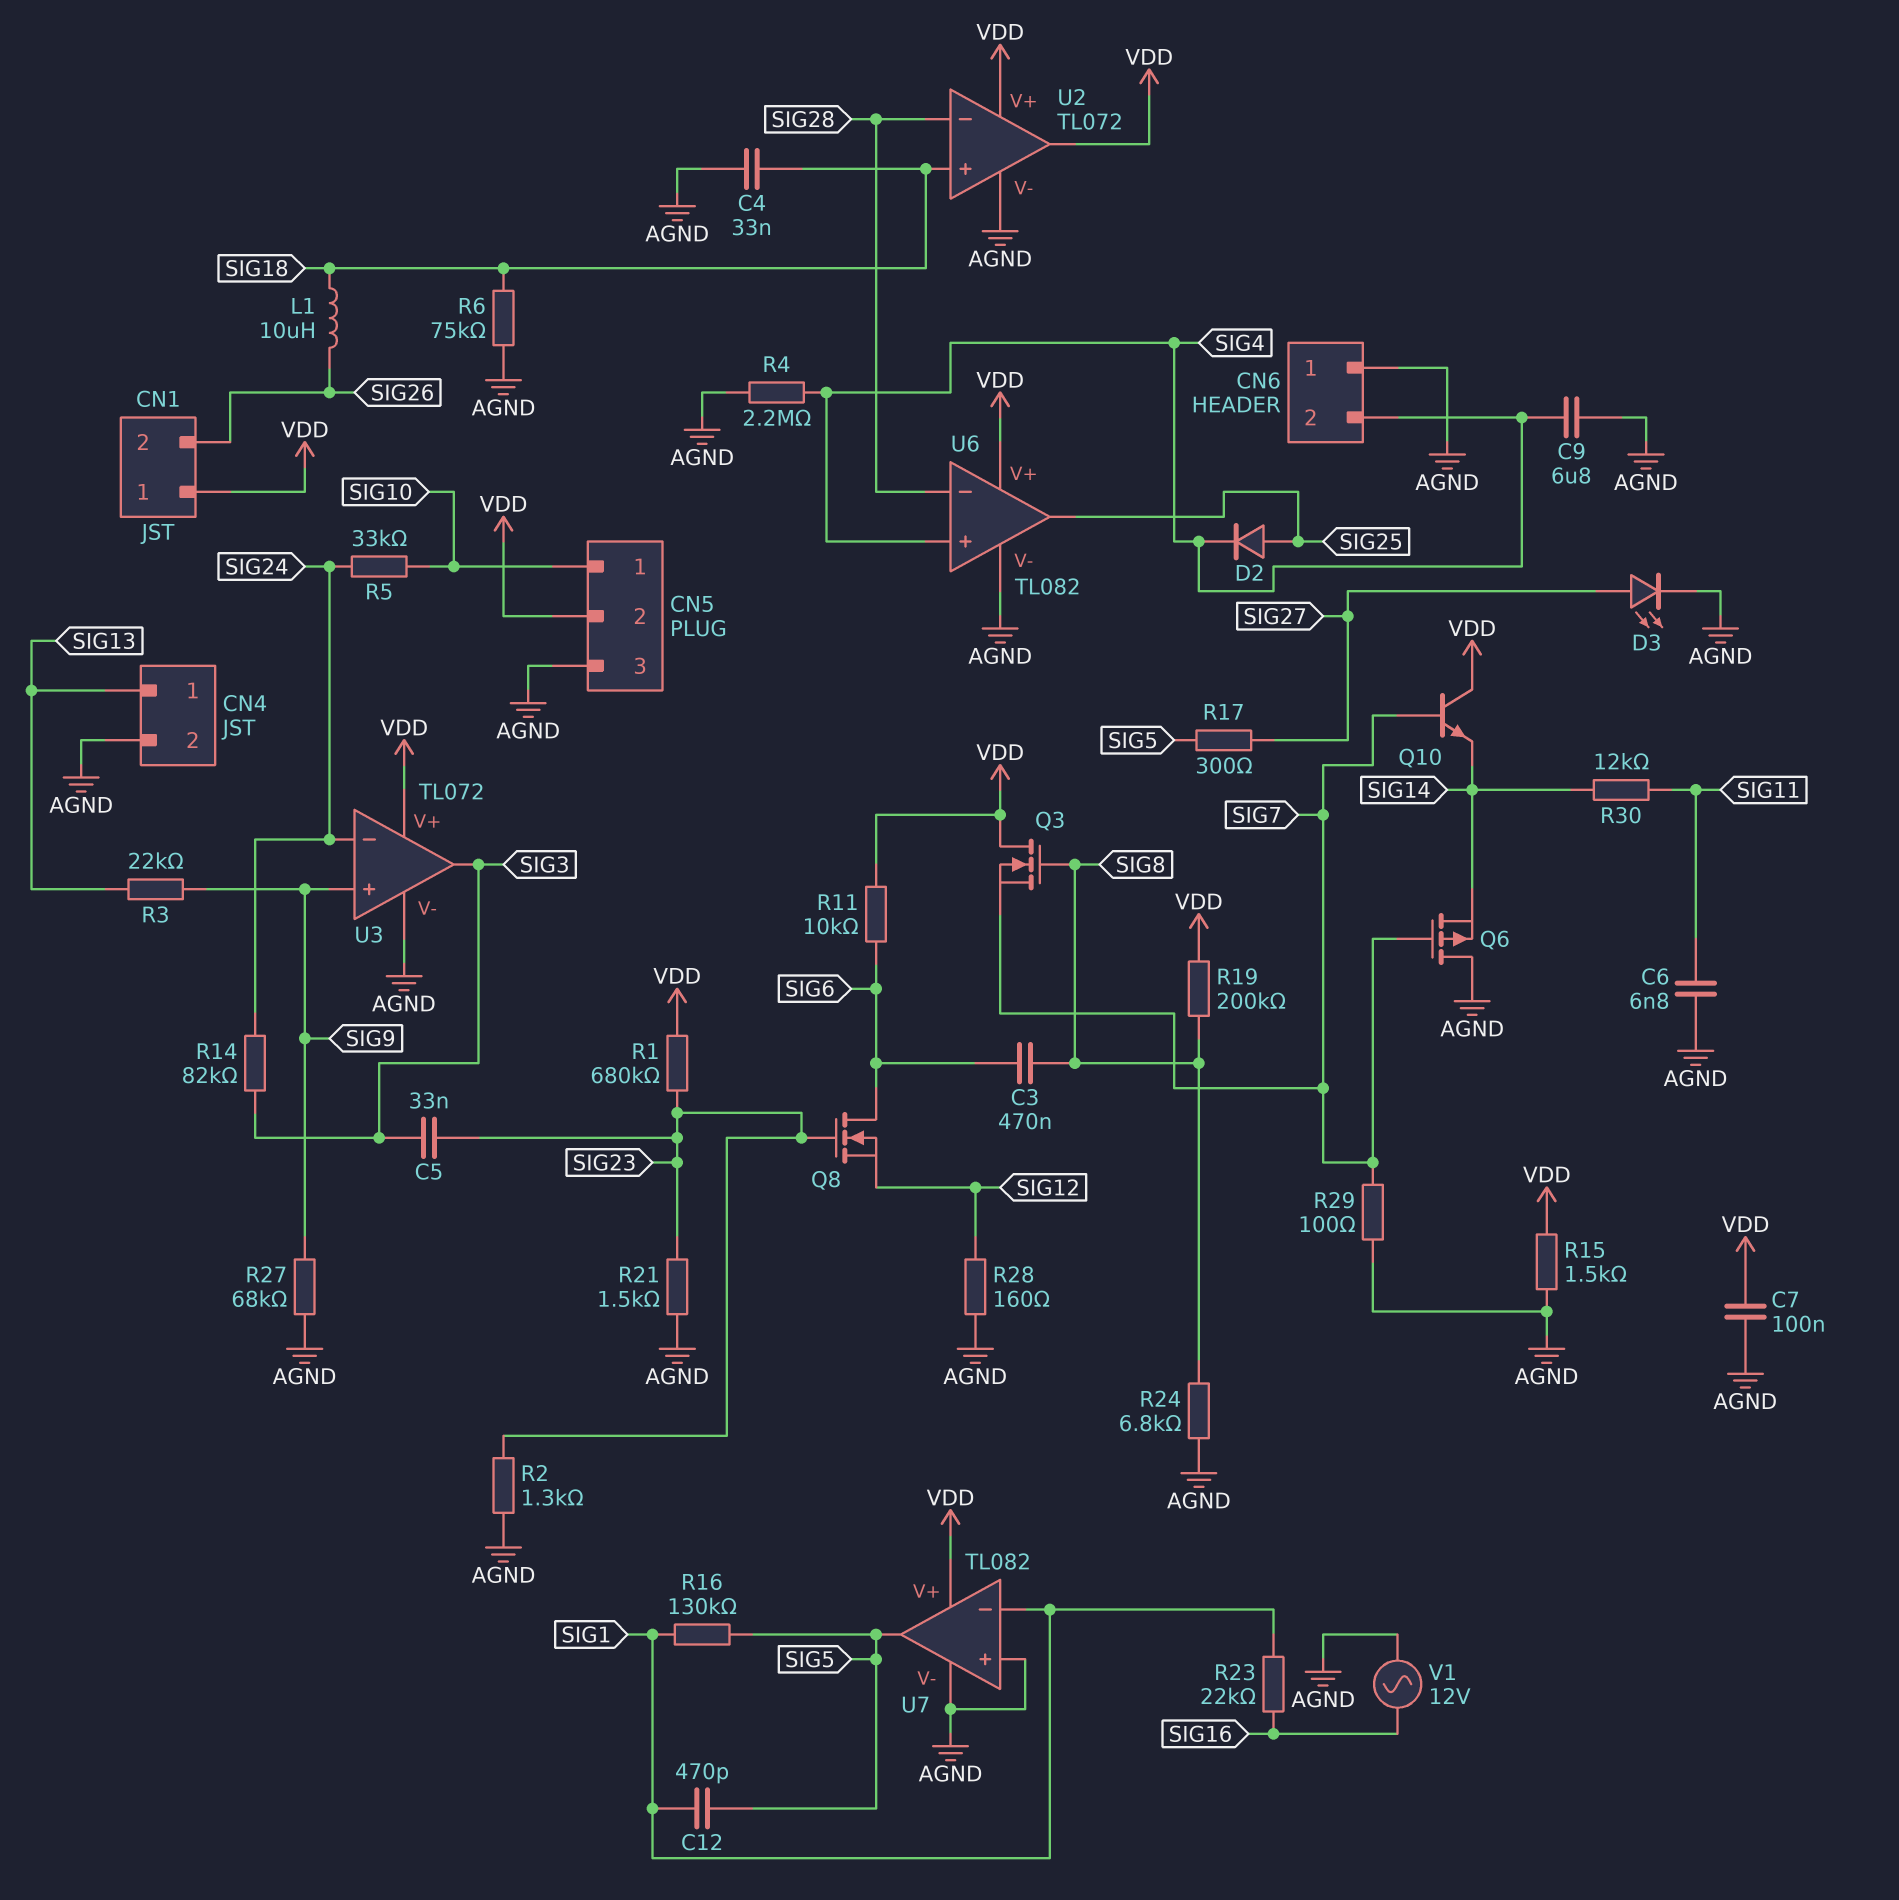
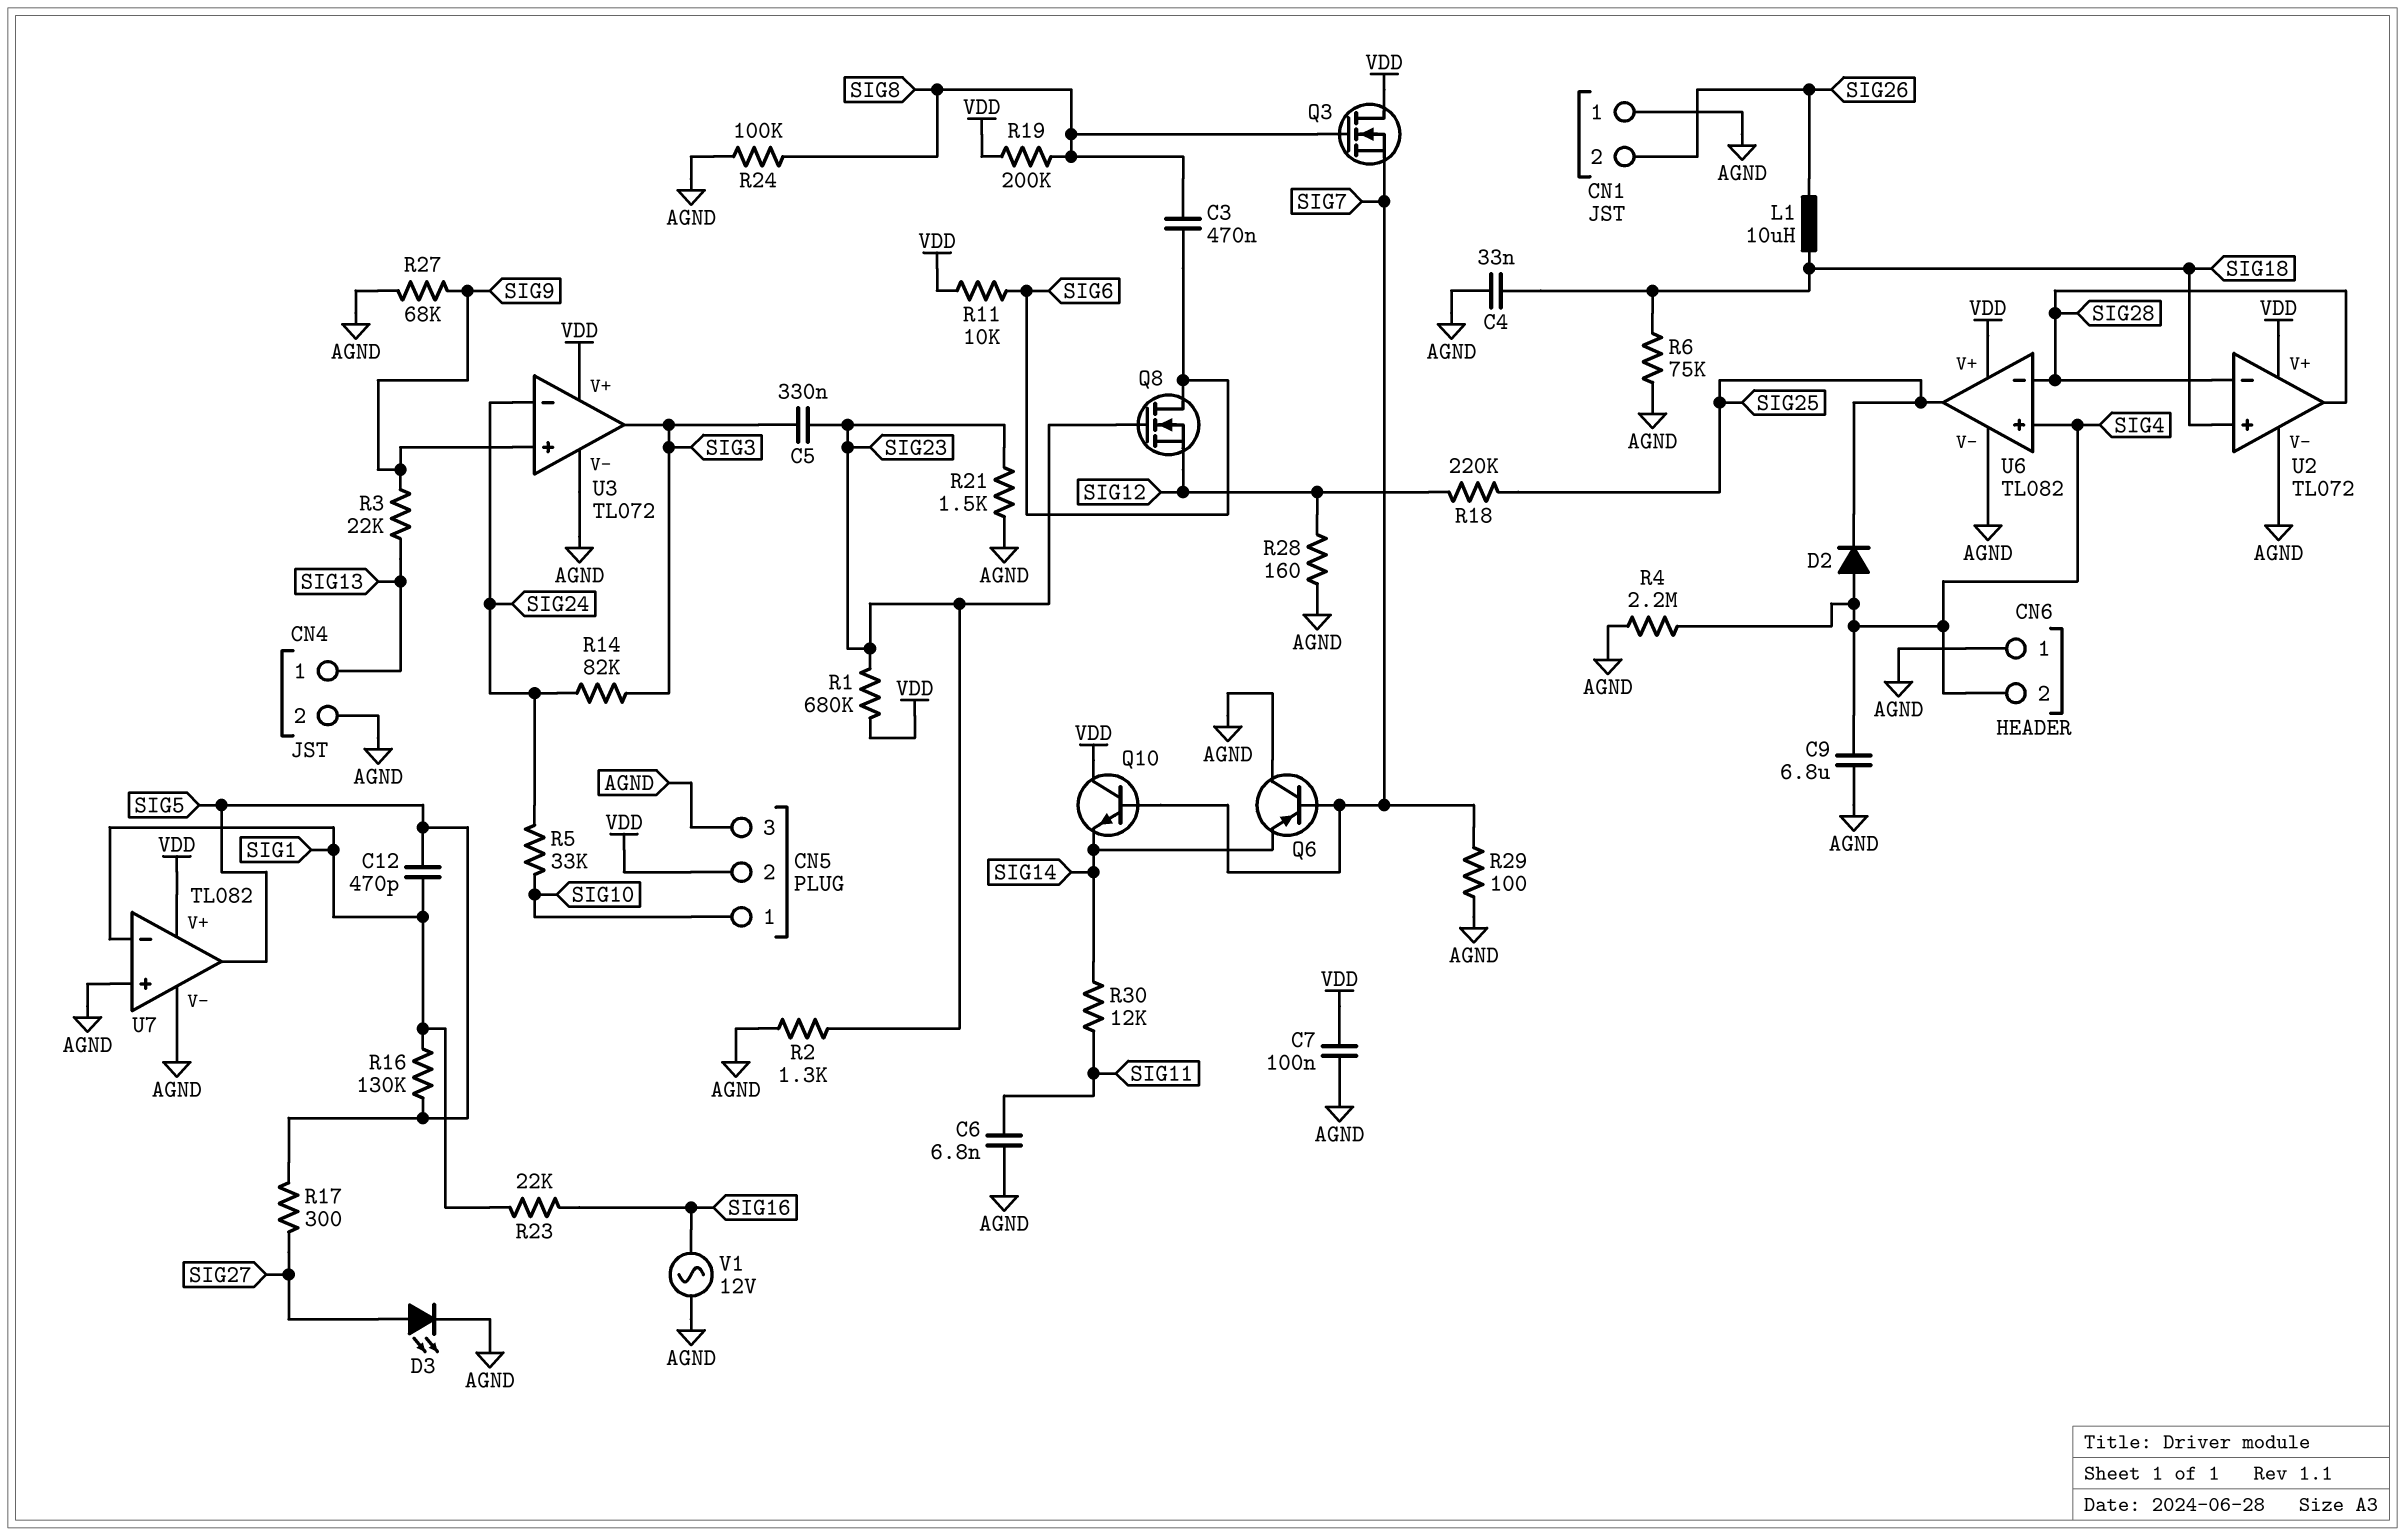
C5: 33nF (SIG3, SIG23) -> 330nF (SIG3, SIG23)
CN1 pin 1: VDD -> AGND
D2: diode (A SIG25, K SIG4) -> diode (A SIG4, K SIG25)
Q6: PMOS (G SIG7, D AGND, S SIG14) -> PNP (B SIG7, C AGND, E SIG14)
R15: 1.5k (AGND, VDD) -> none
R18: none -> 220k (SIG12, SIG25)
R24: 6.8k (AGND, SIG8) -> 100k (AGND, SIG8)
U2 pin out: VDD -> SIG28

